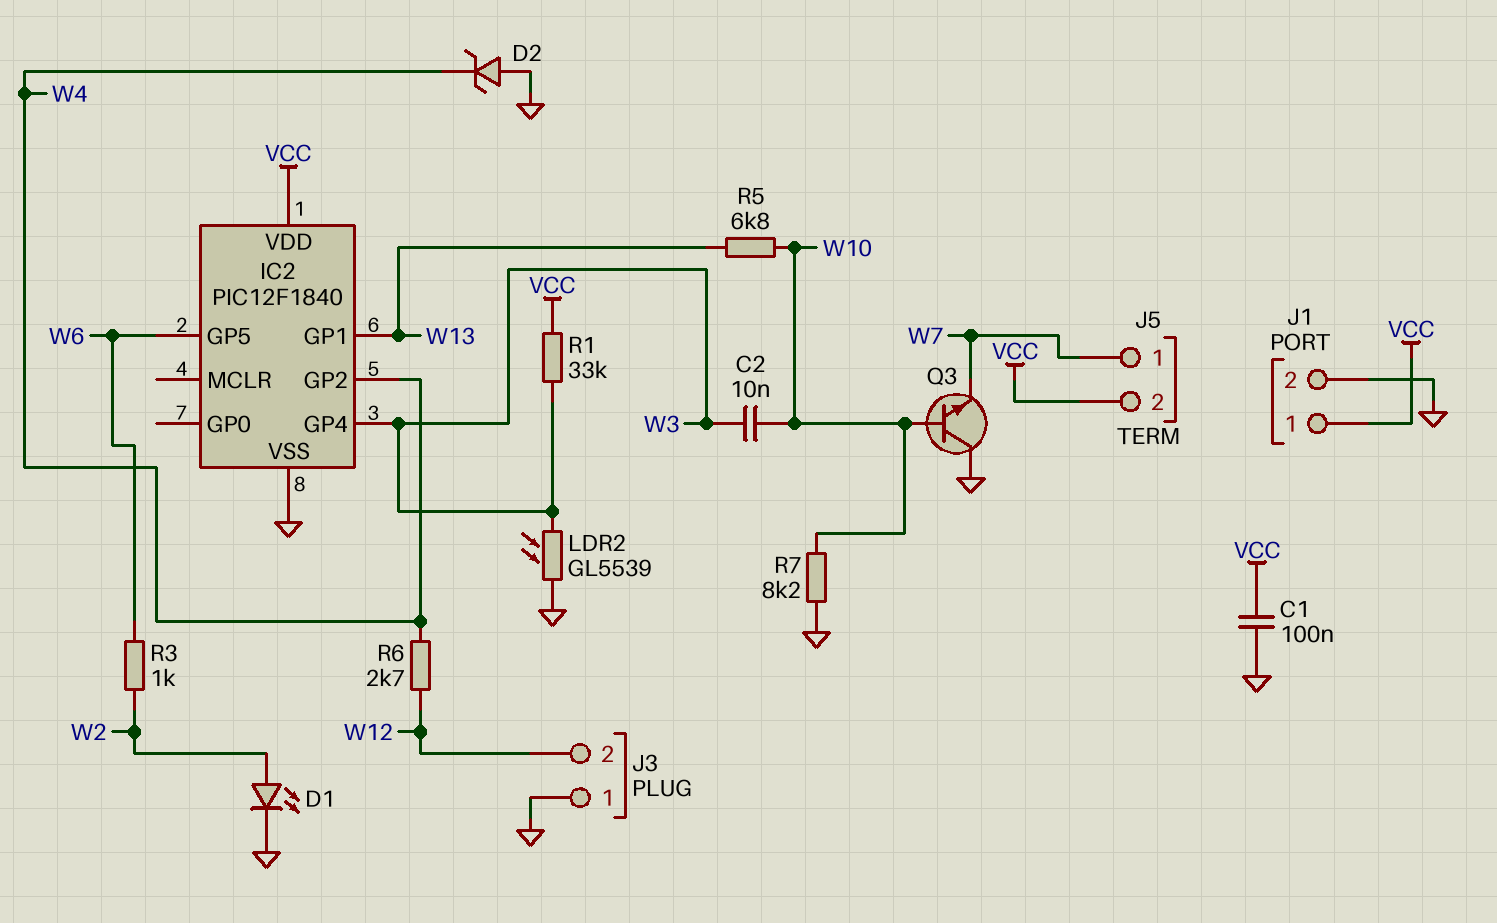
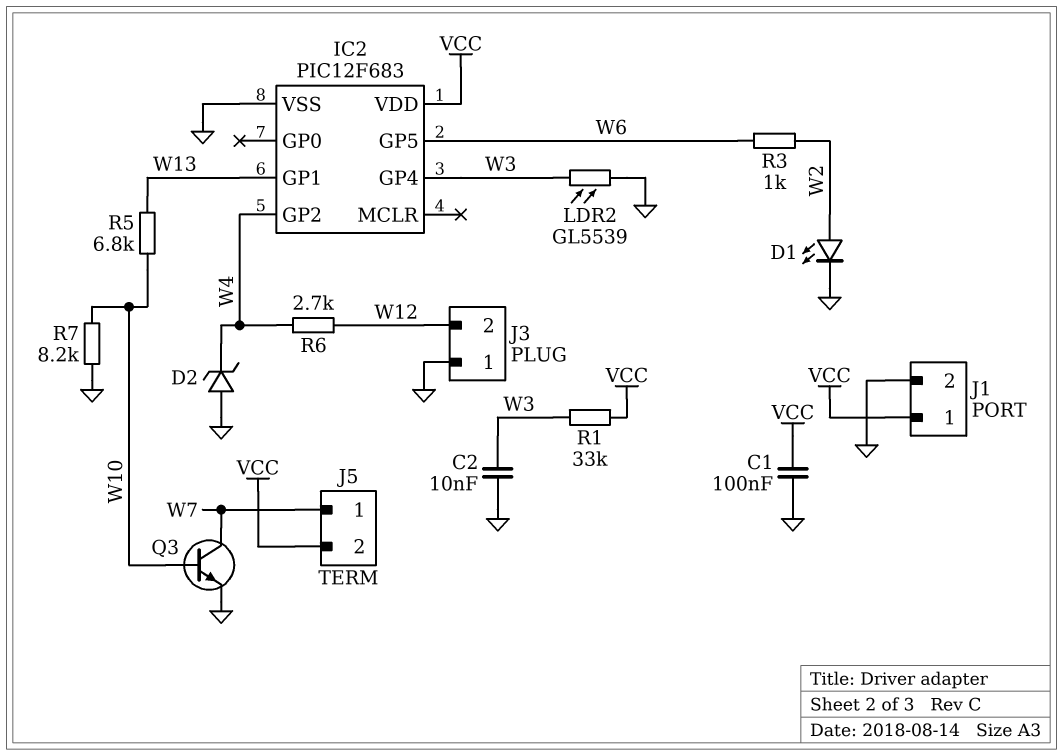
C2: 10nF (W3, W10) -> 10nF (GND, W3)
IC2: PIC12F1840 -> PIC12F683
Q3: NPN (B W10, C GND, E W7) -> NPN (B W10, C W7, E GND)

